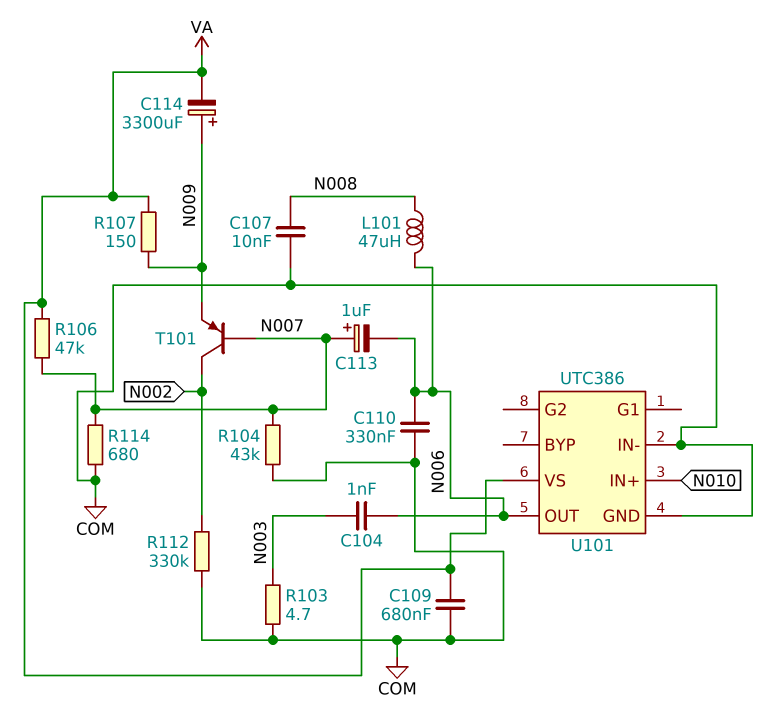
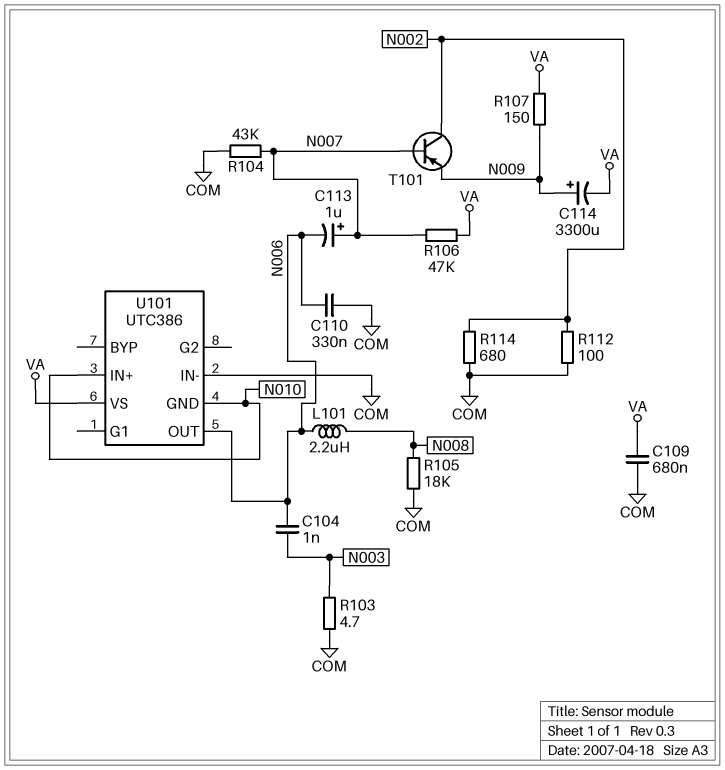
C107: 10nF (COM, N008) -> none
L101: 47uH (N006, N008) -> 2.2uH (N006, N008)
R105: none -> 18k (COM, N008)
R112: 330k (COM, N002) -> 100 (COM, N002)
R114: 680 (COM, N007) -> 680 (COM, N002)
U101 pin GND: COM -> N010

